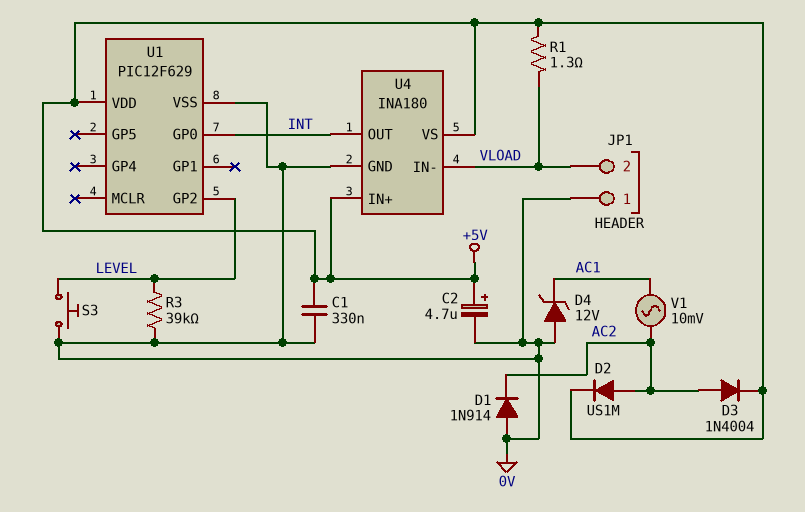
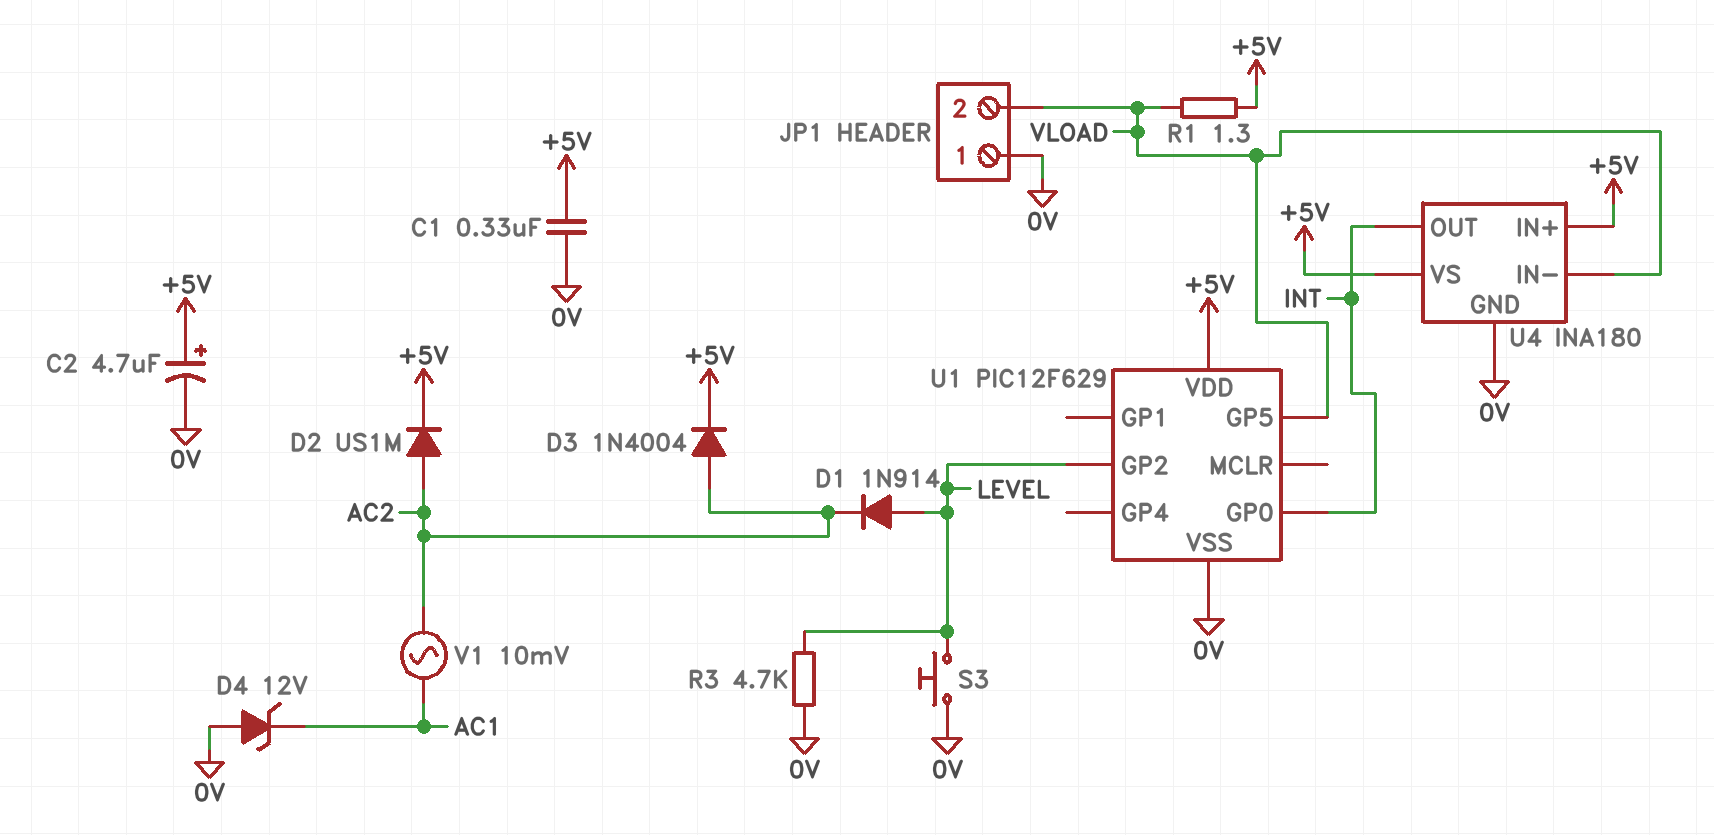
D1: diode 1N914 (A 0V, K AC2) -> diode 1N914 (A LEVEL, K AC2)
R3: 39k (0V, LEVEL) -> 4.7k (0V, LEVEL)
U1 pin GP5: none -> VLOAD

